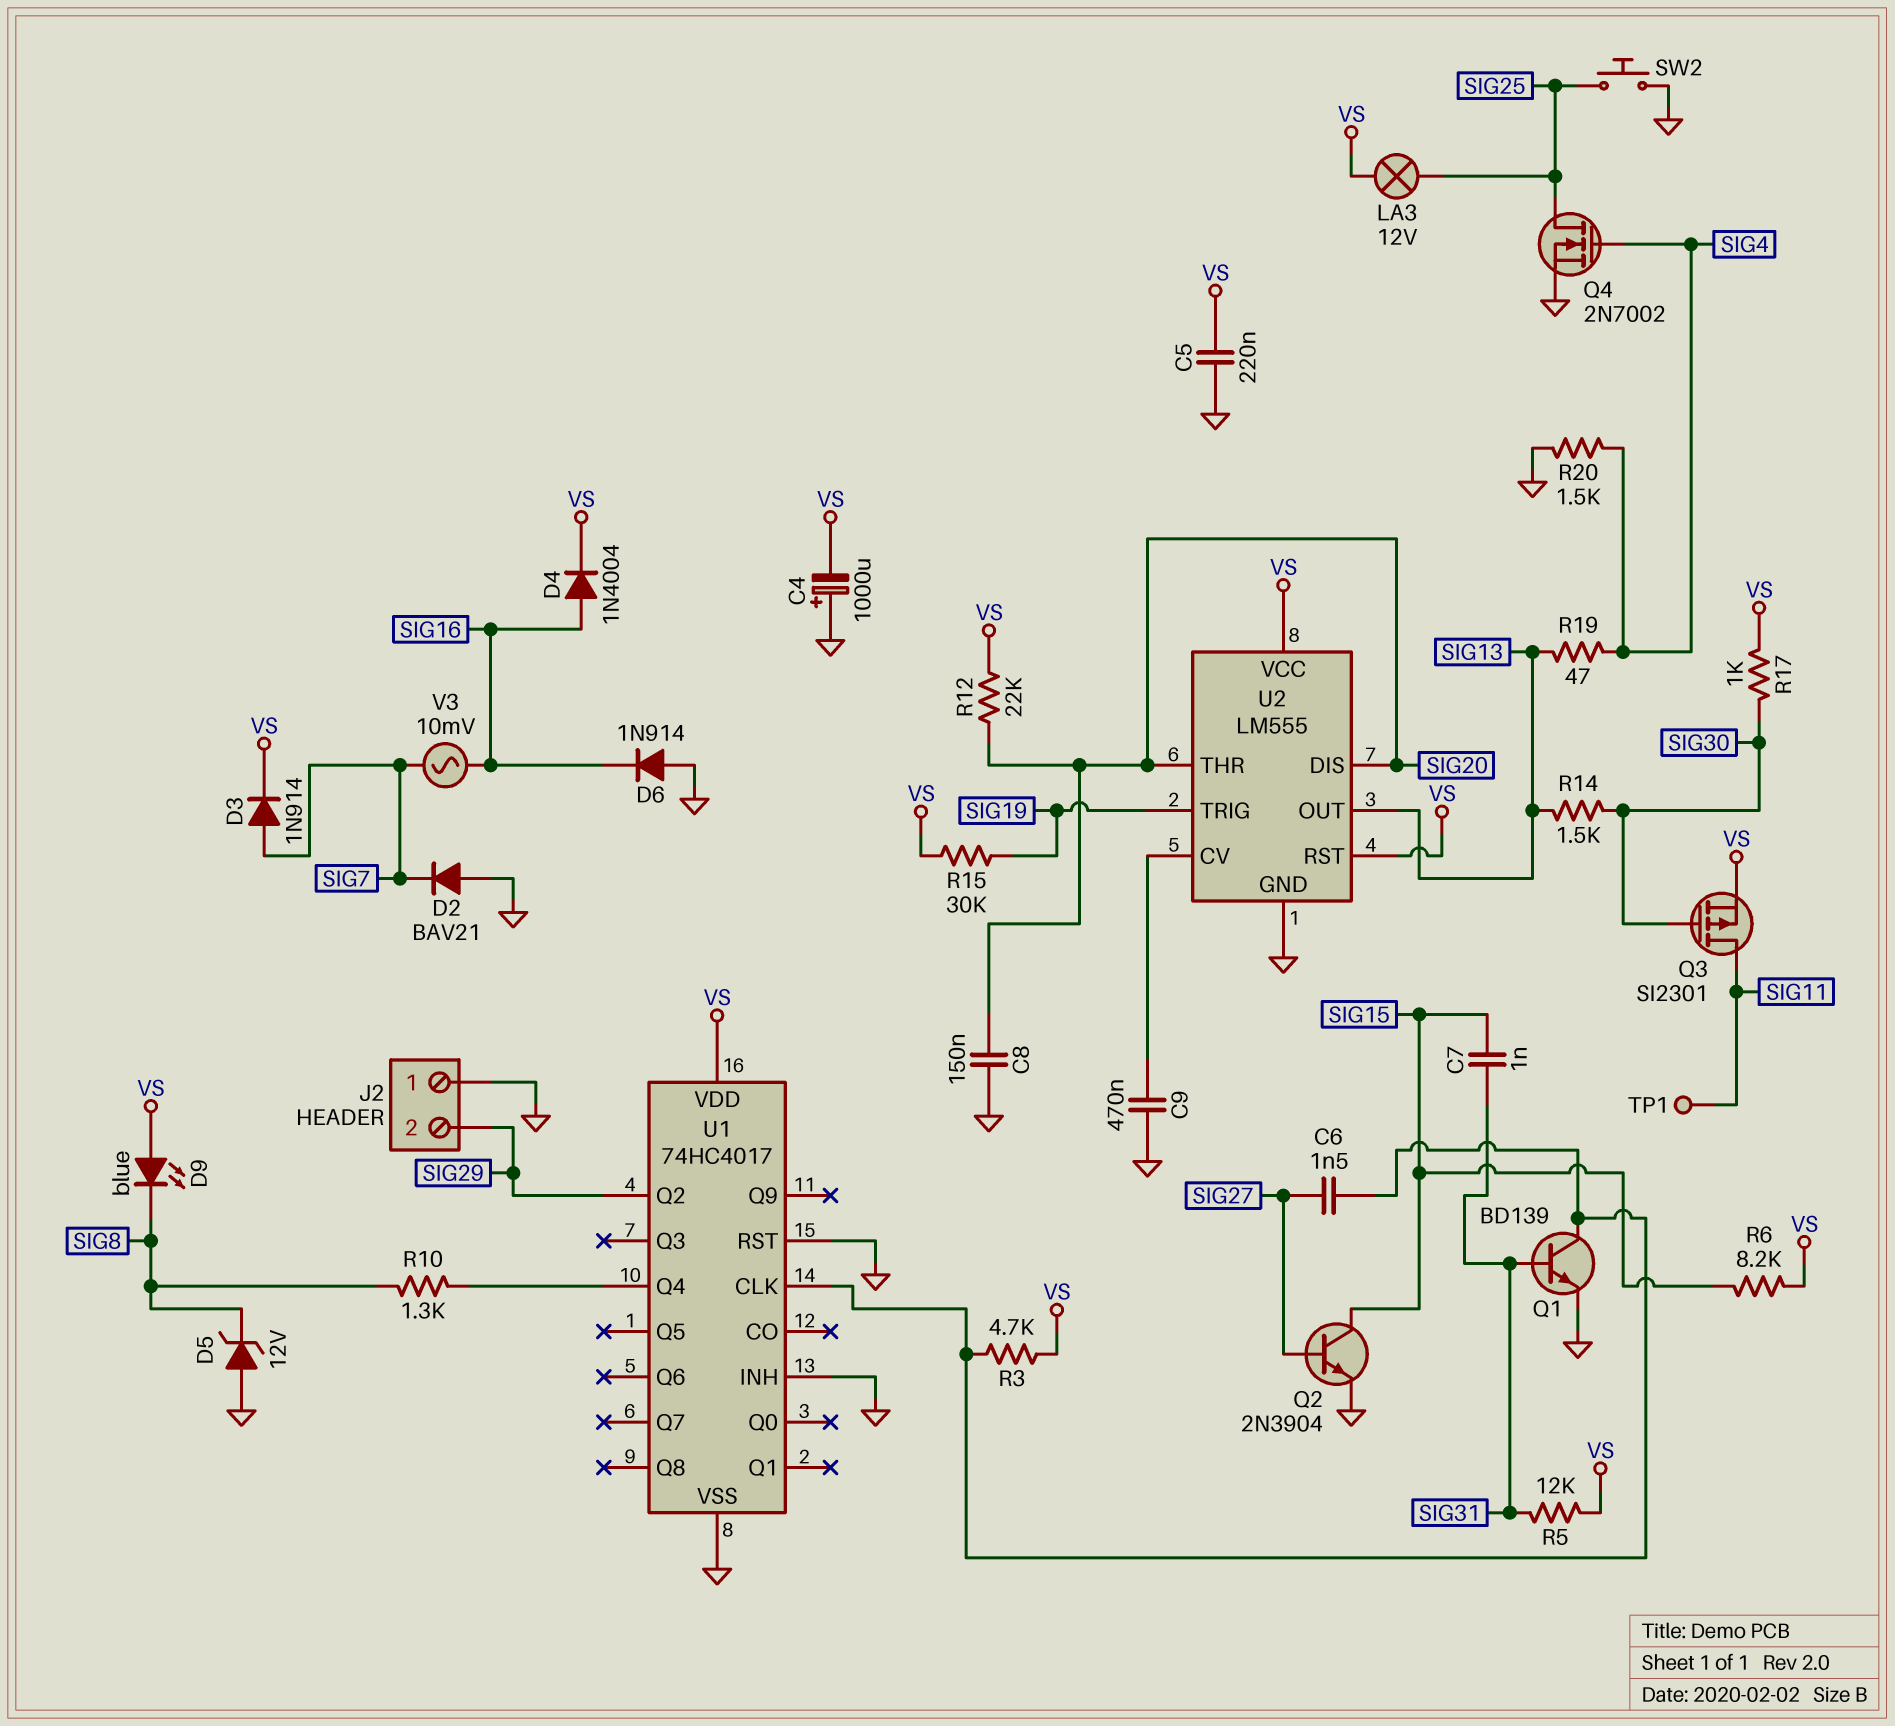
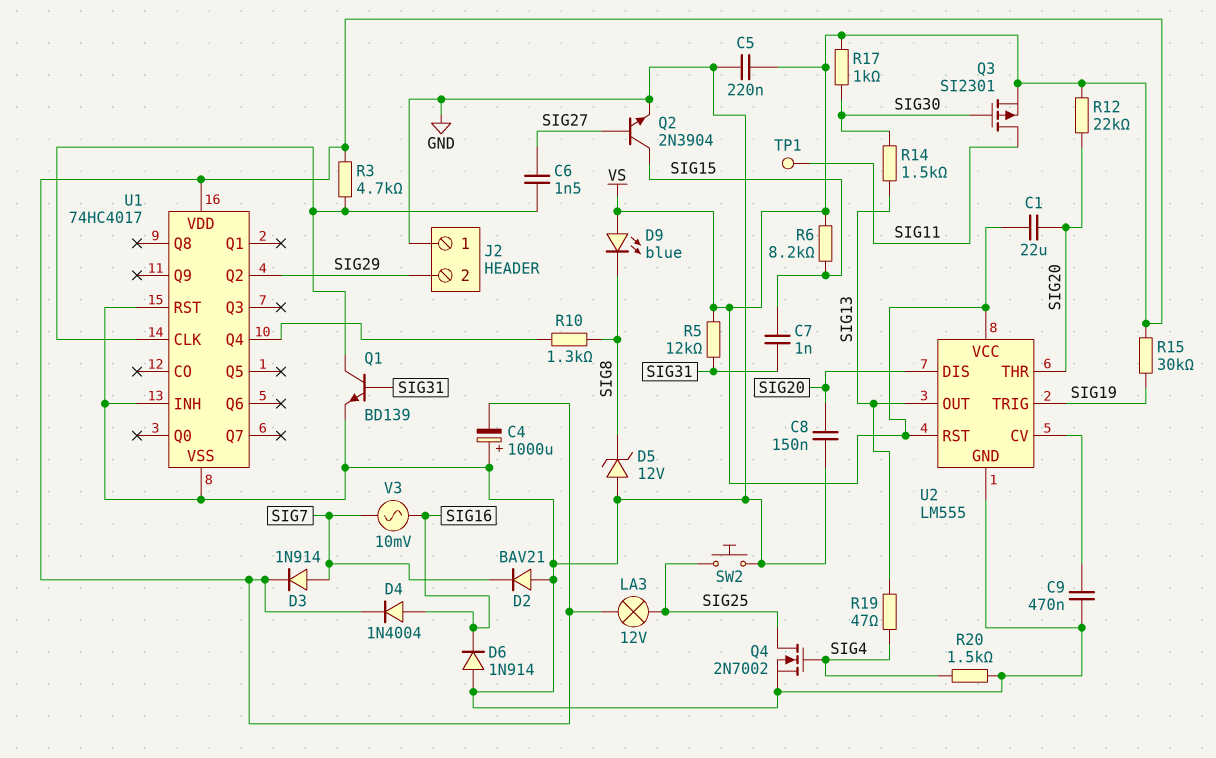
C1: none -> 22uF (SIG20, VS)

